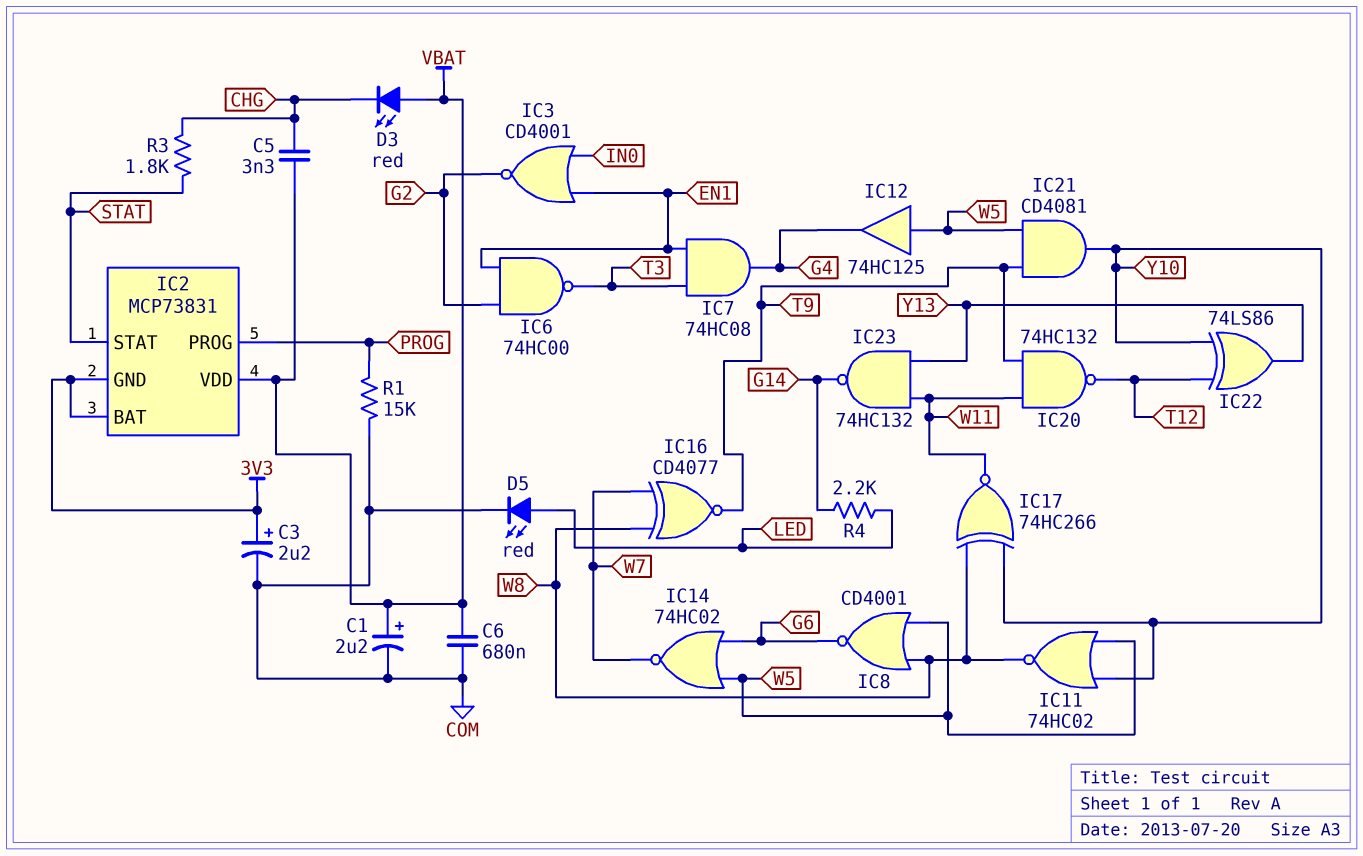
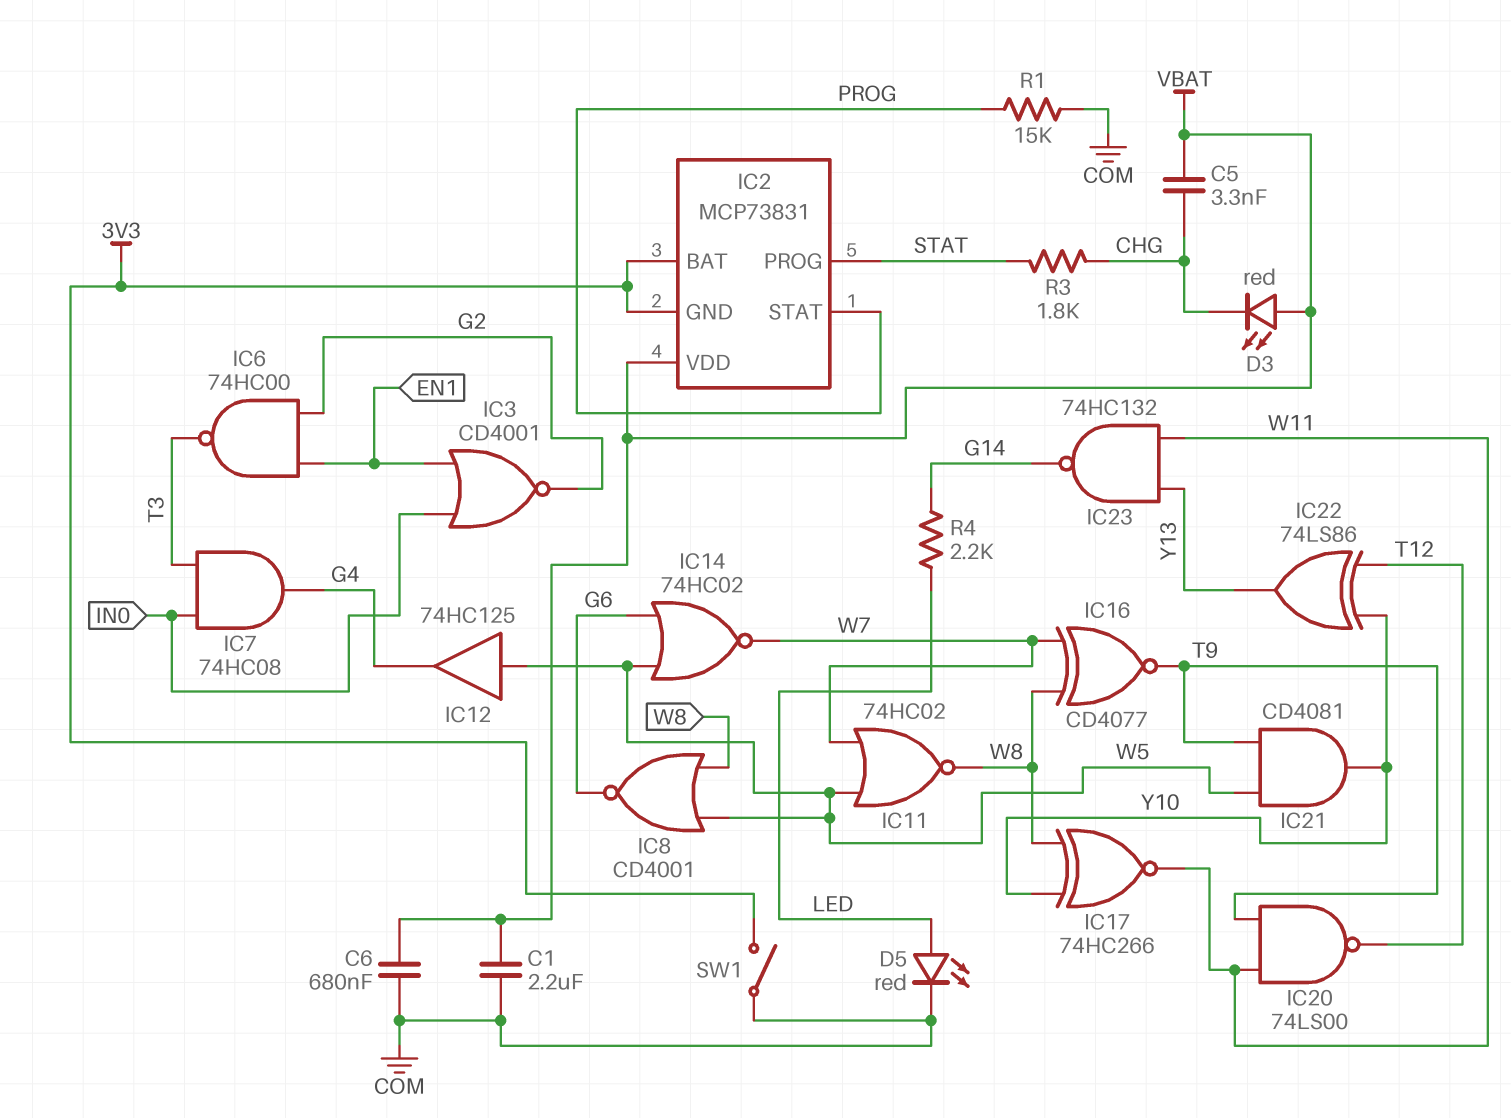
C1: 2.2uF (plus VBAT, minus COM) -> 2.2uF (COM, VBAT)
C3: 2.2uF (plus 3V3, minus COM) -> none
IC2 pin PROG: PROG -> STAT
IC2 pin STAT: STAT -> PROG
IC7: AND 74HC08 (in EN1, in T3, out G4) -> AND 74HC08 (in IN0, in T3, out G4)
IC11: NOR 74HC02 (in W5, in Y10, out W8) -> NOR 74HC02 (in W5, in W7, out W8)
IC20: NAND 74HC132 (in T9, in W11, out T12) -> NAND 74LS00 (in T9, in W11, out T12)
SW1: none -> switch (3V3, COM)

